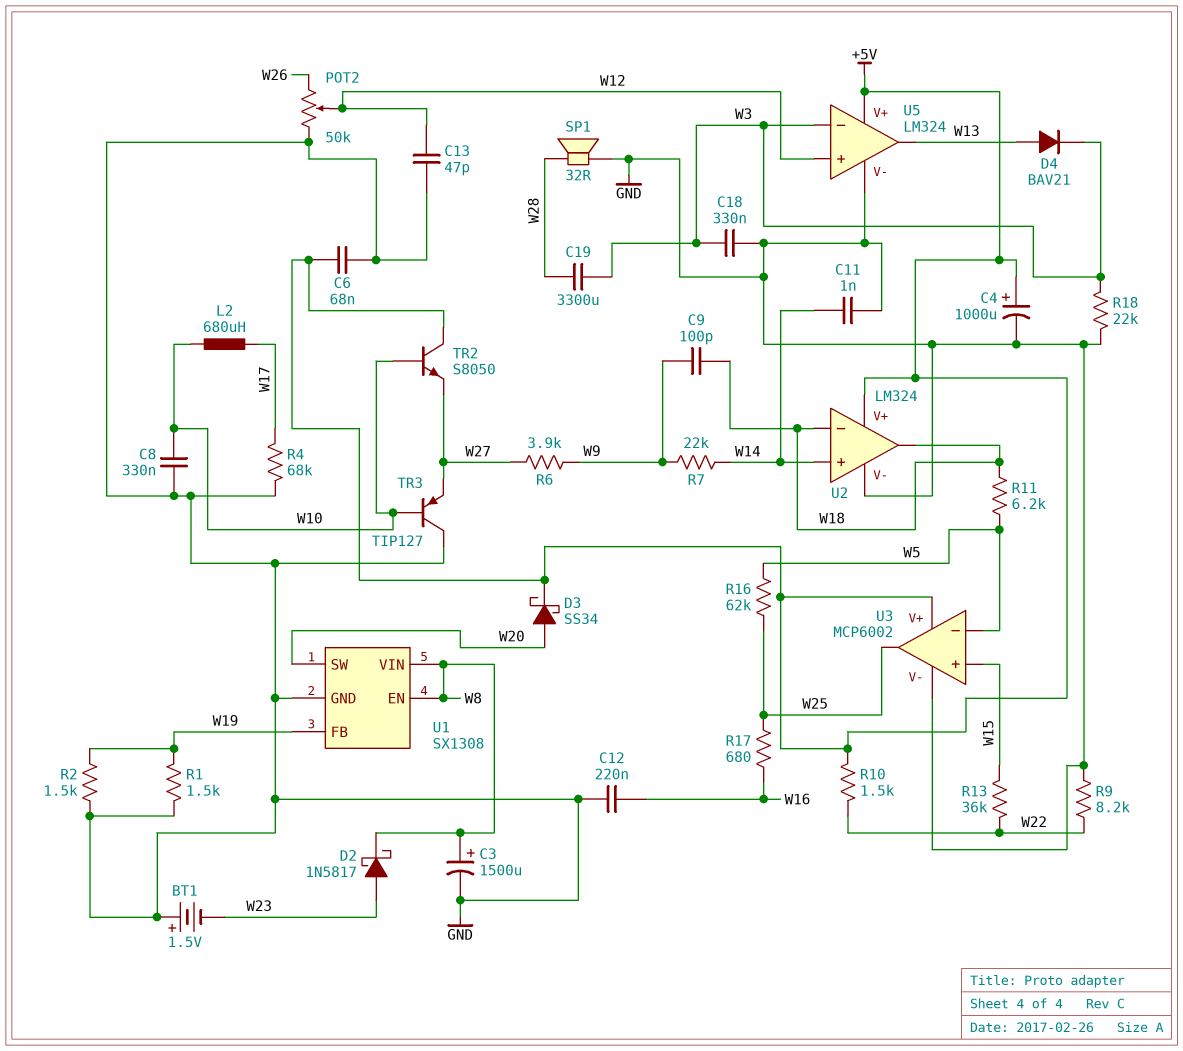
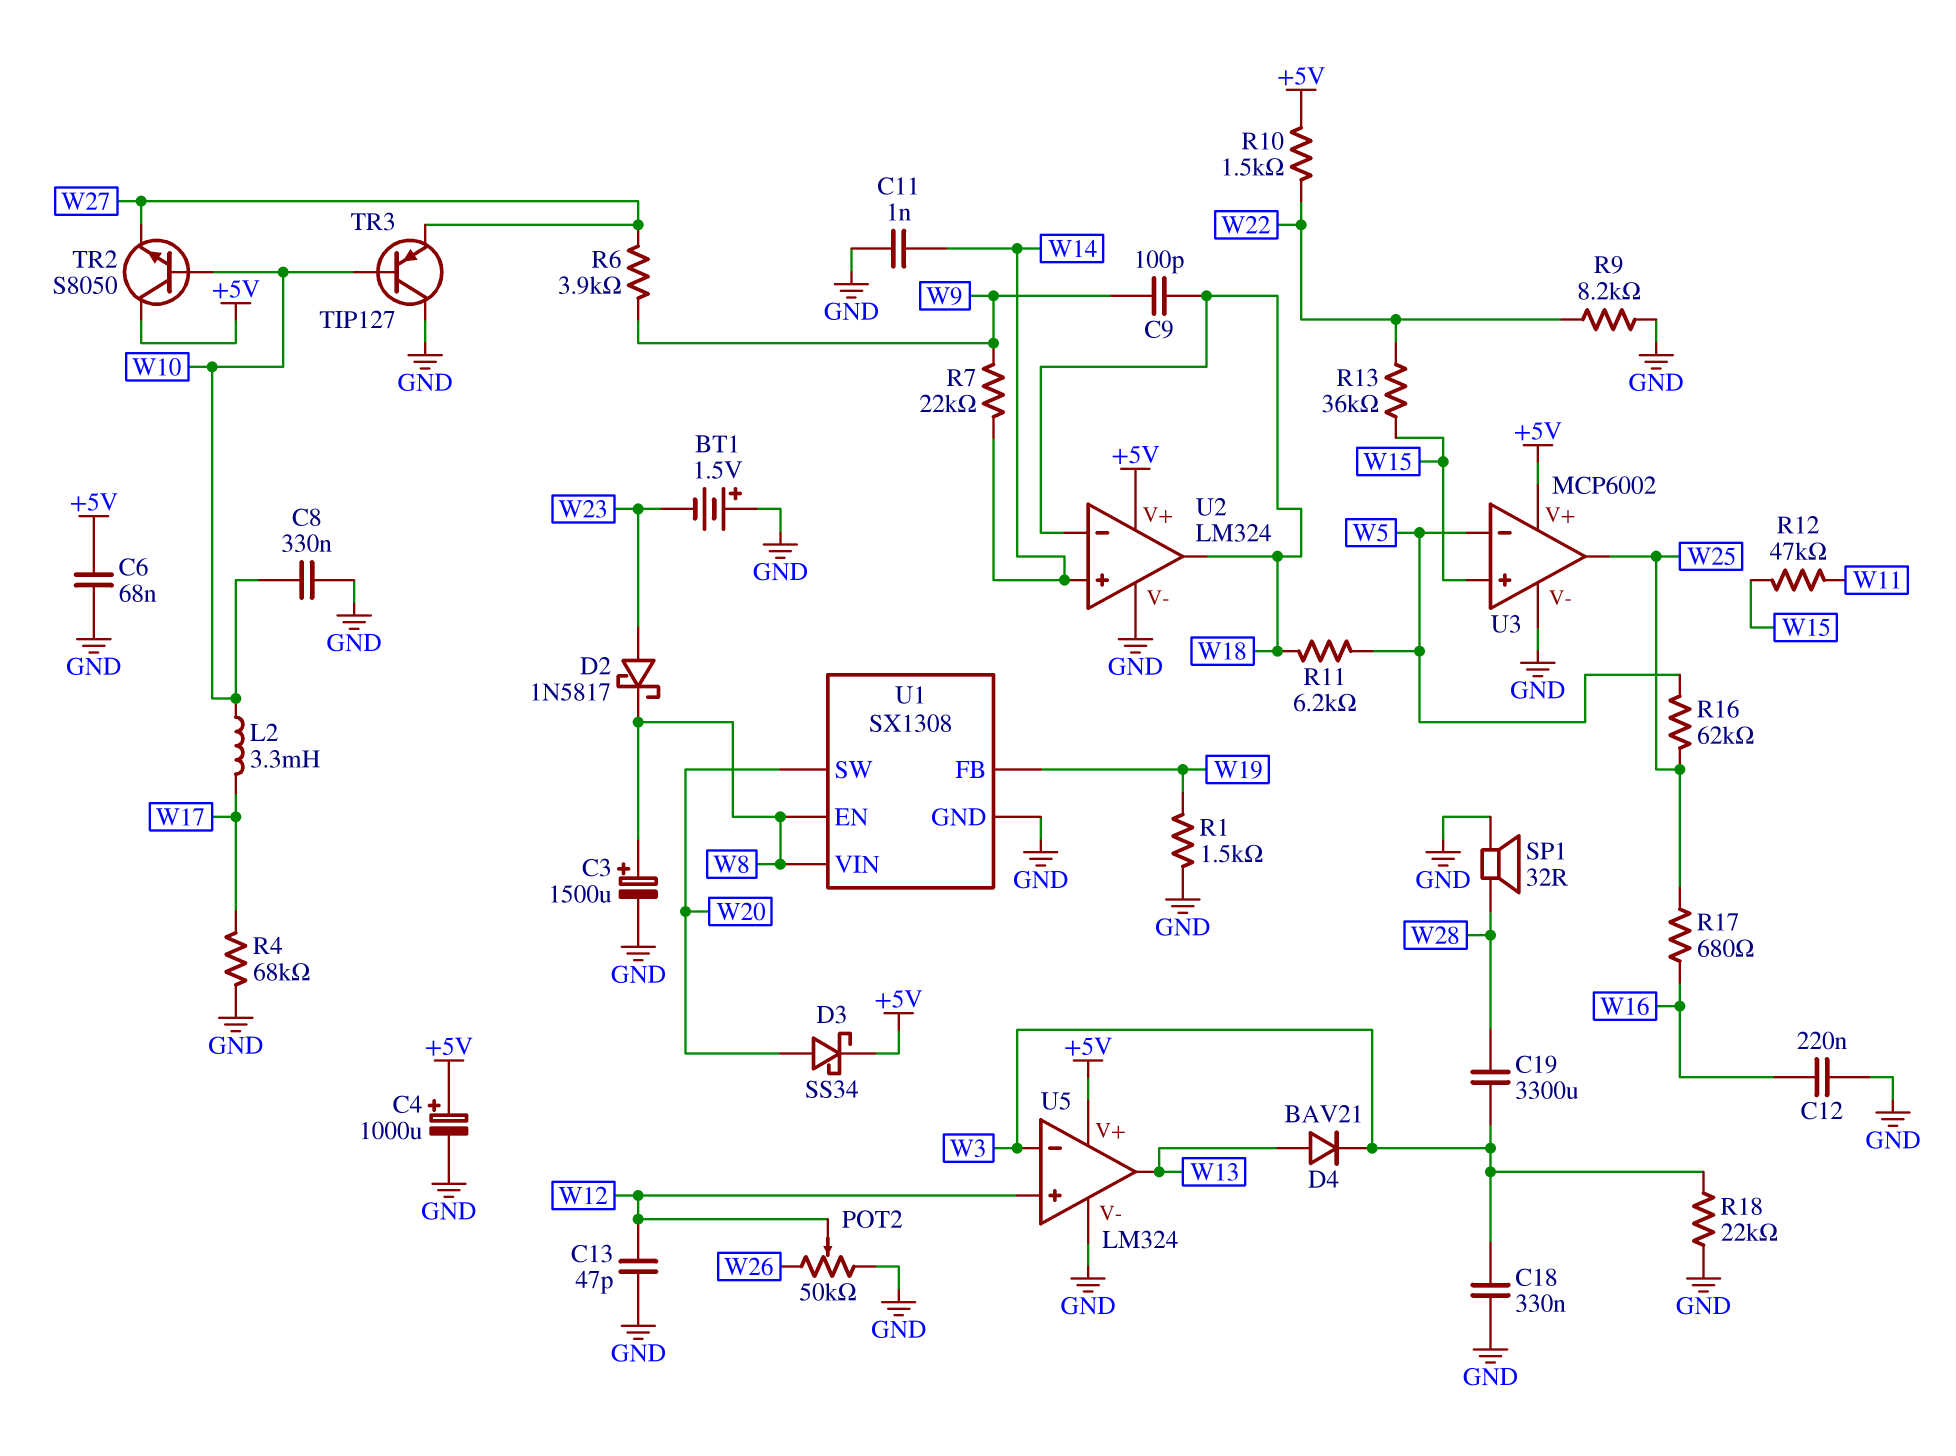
L2: 680uH (W10, W17) -> 3.3mH (W10, W17)
R2: 1.5k (GND, W19) -> none
R12: none -> 47k (W11, W15)

